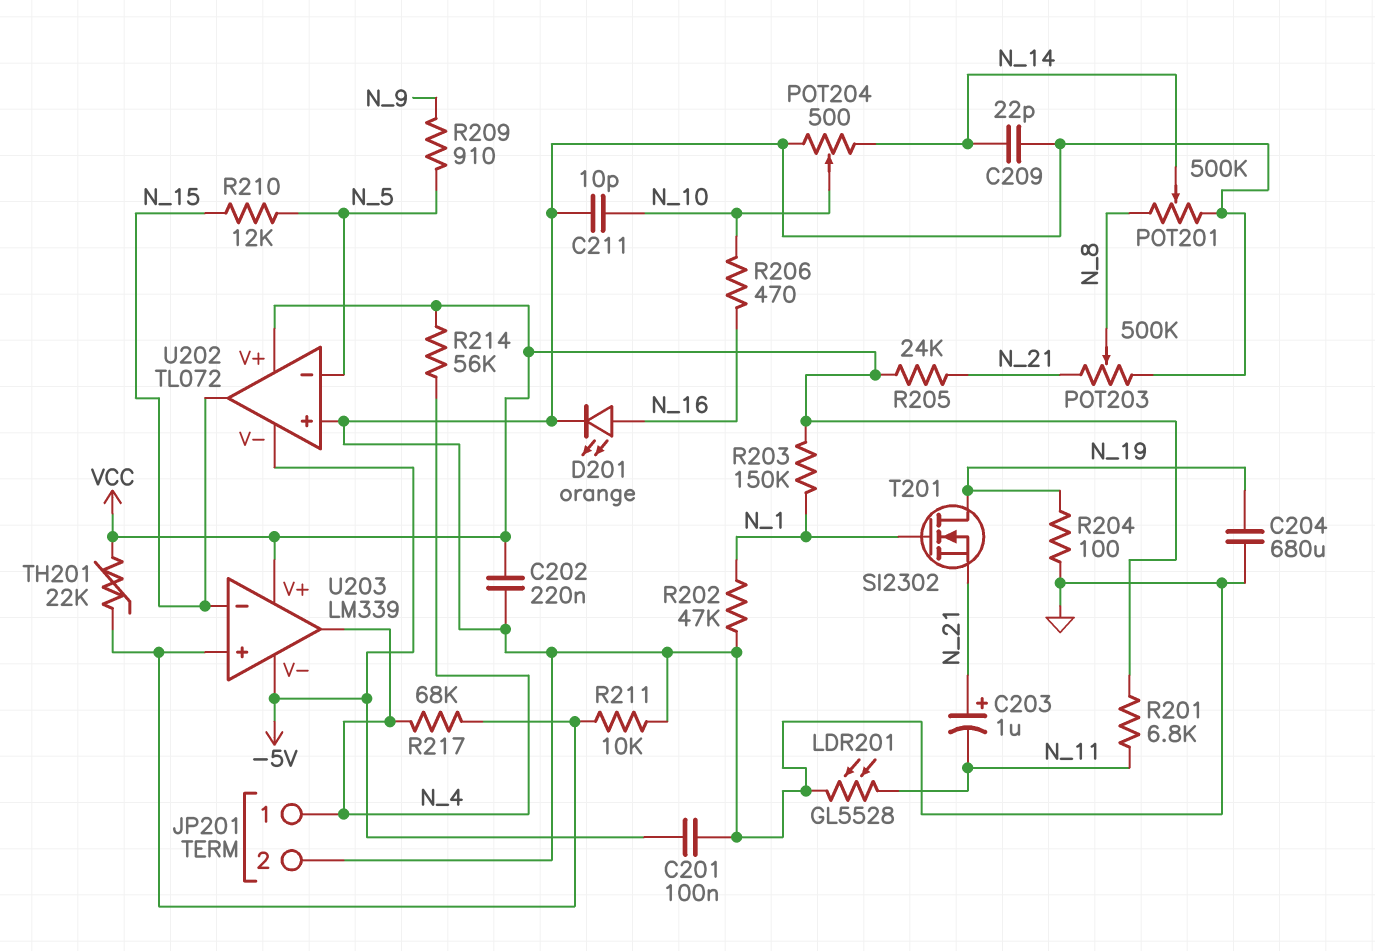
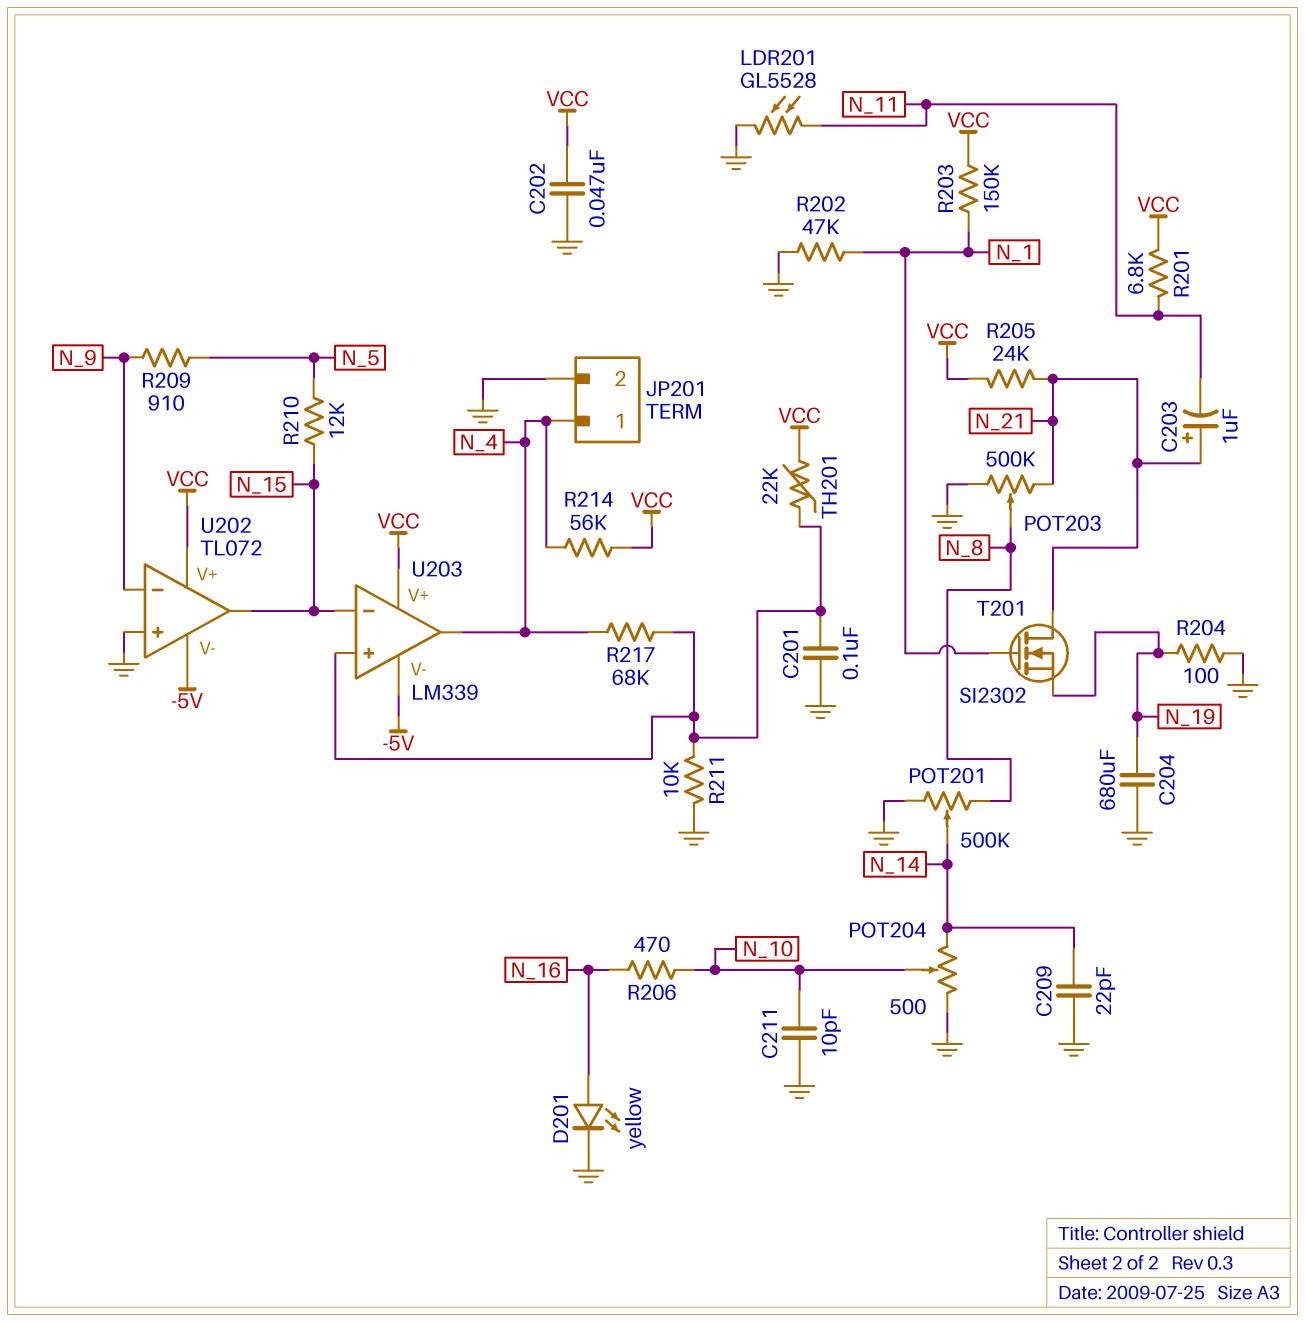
C201: 100nF (-5V, GND) -> 100nF (GND, U203/in+)
C202: 220nF (GND, VCC) -> 47nF (GND, VCC)
D201: LED orange (A N_16, K GND) -> LED yellow (A N_16, K GND)
T201: NMOS SI2302 (G N_1, D N_19, S N_21) -> NMOS SI2302 (G N_1, D N_21, S N_19)
U202 pin in-: N_5 -> N_9

